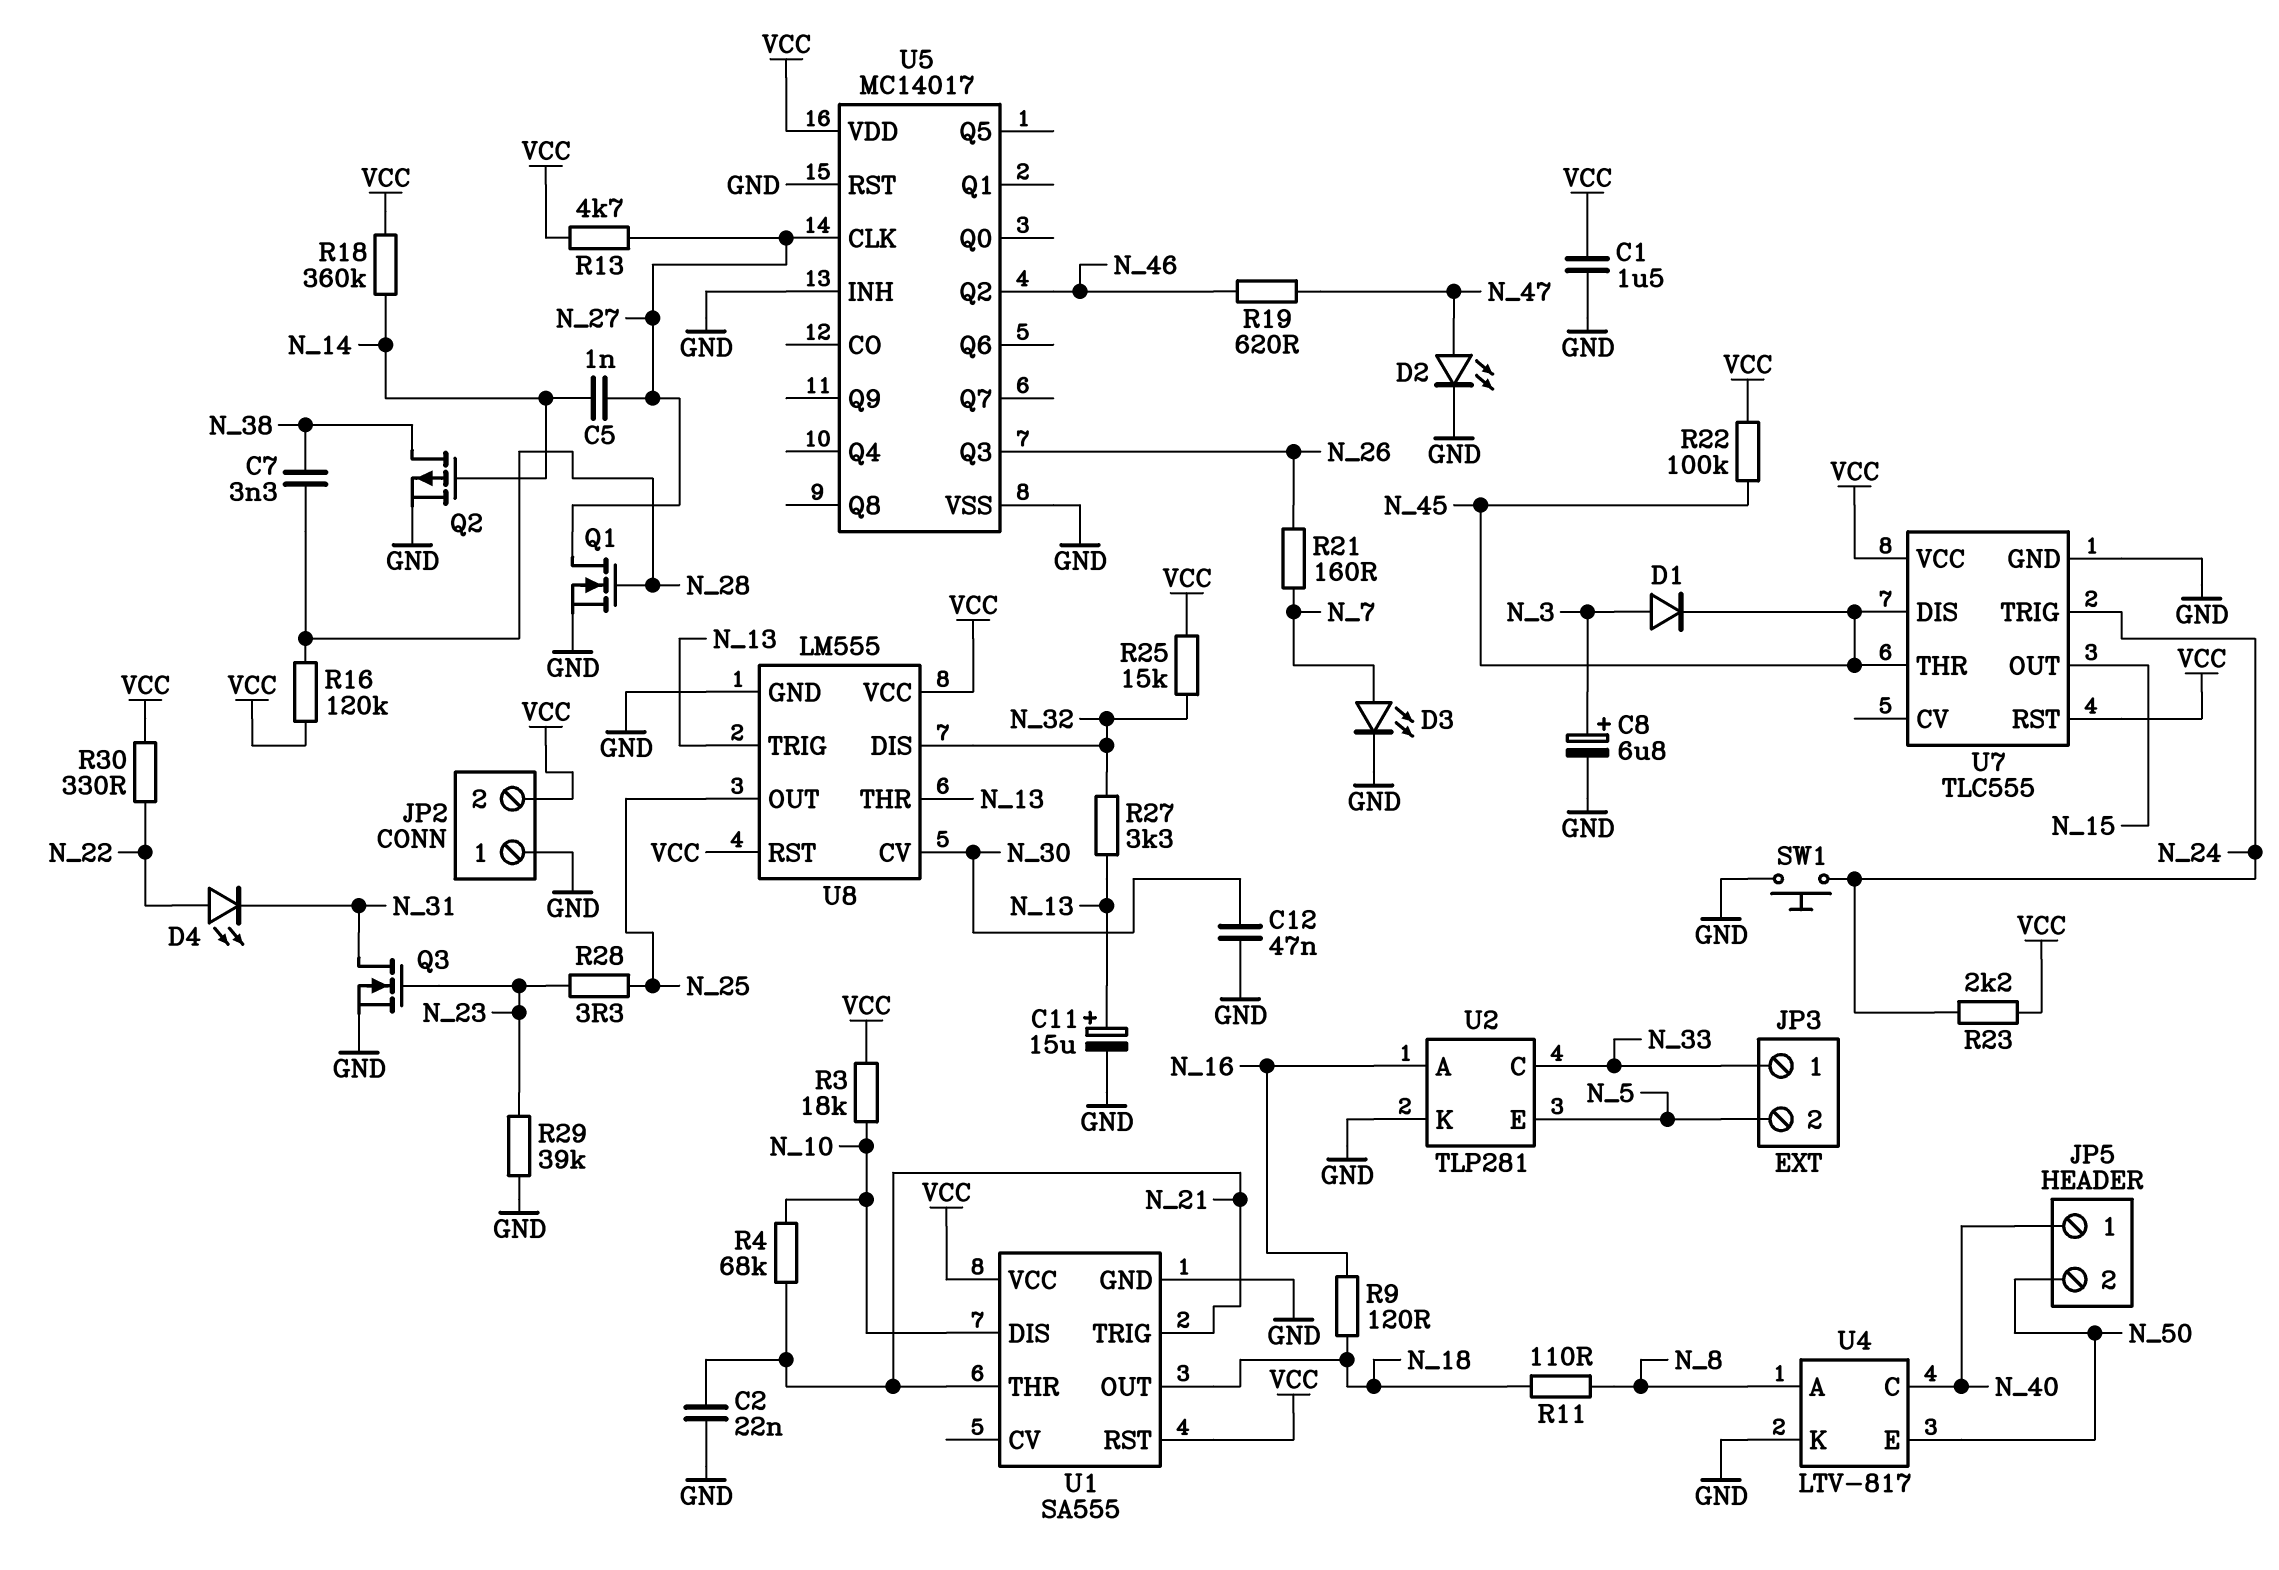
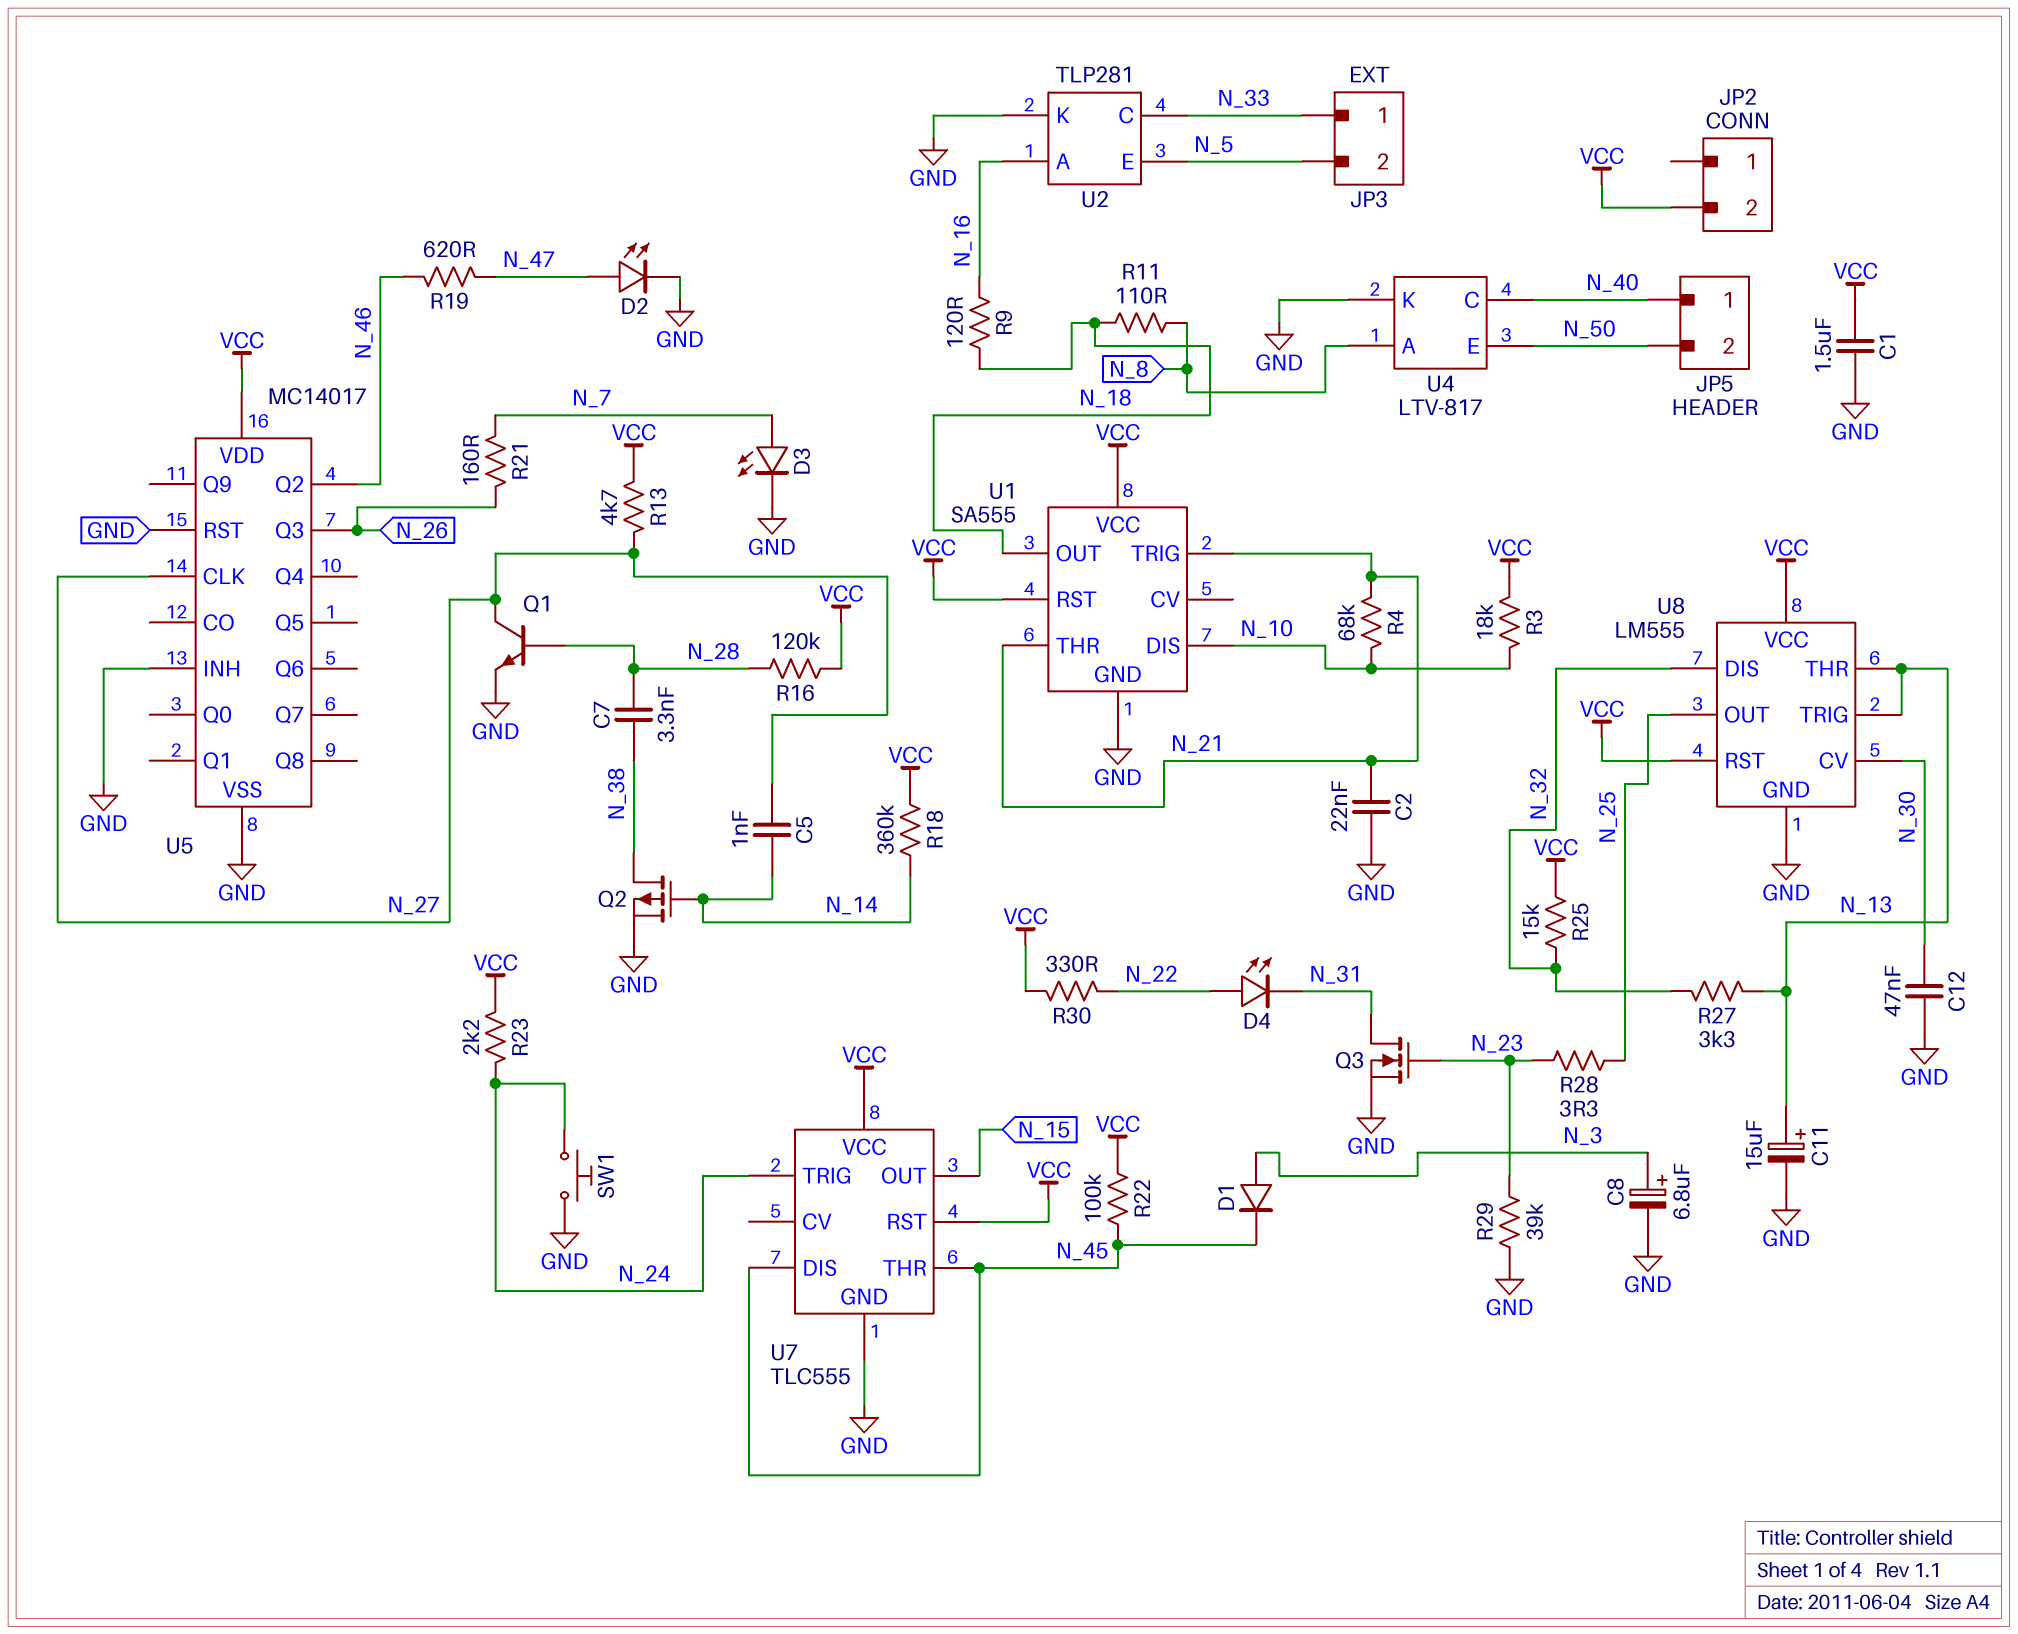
JP2 pin 1: GND -> none
Q1: NMOS (G N_28, D N_27, S GND) -> NPN (B N_28, C N_27, E GND)

